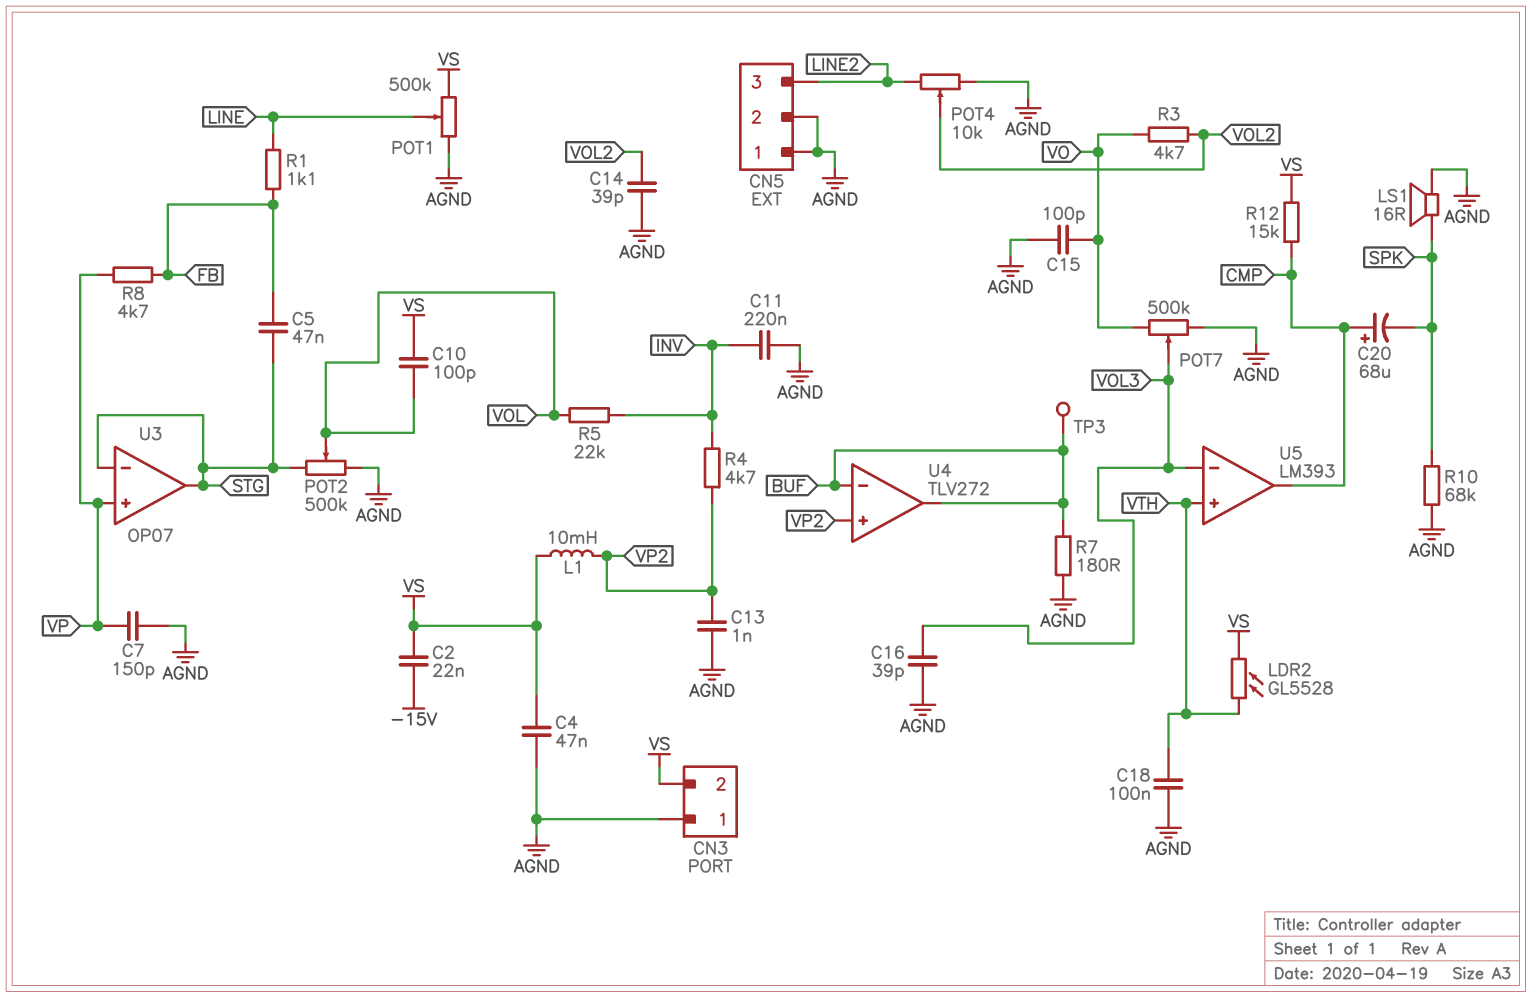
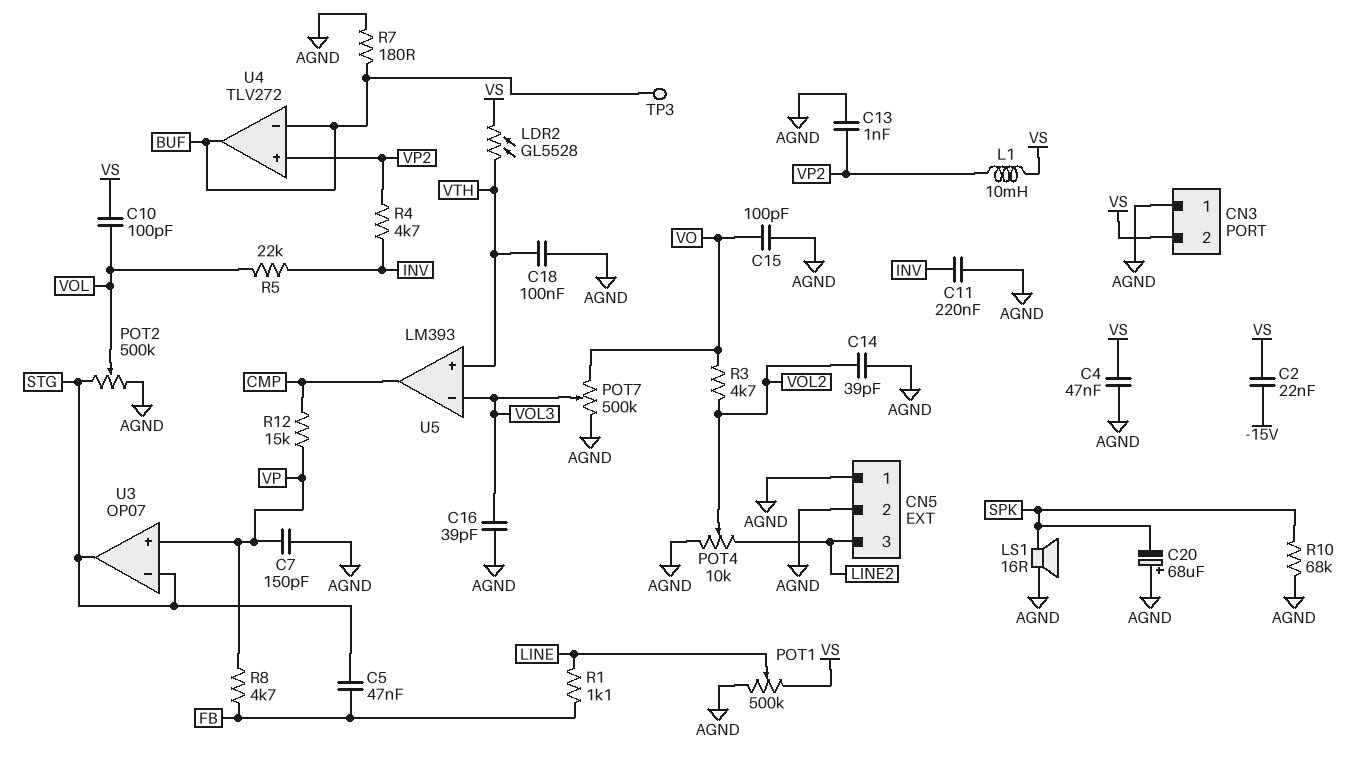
C20: 68uF (plus CMP, minus SPK) -> 68uF (plus AGND, minus SPK)
R12: 15k (CMP, VS) -> 15k (CMP, VP)

